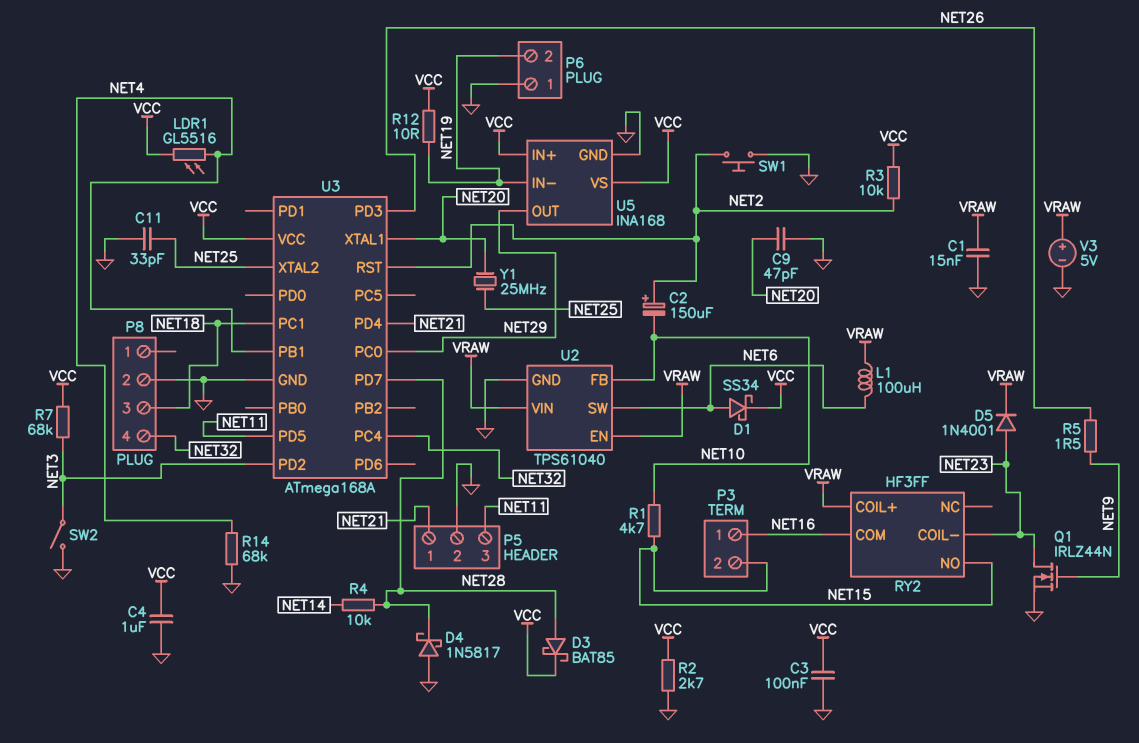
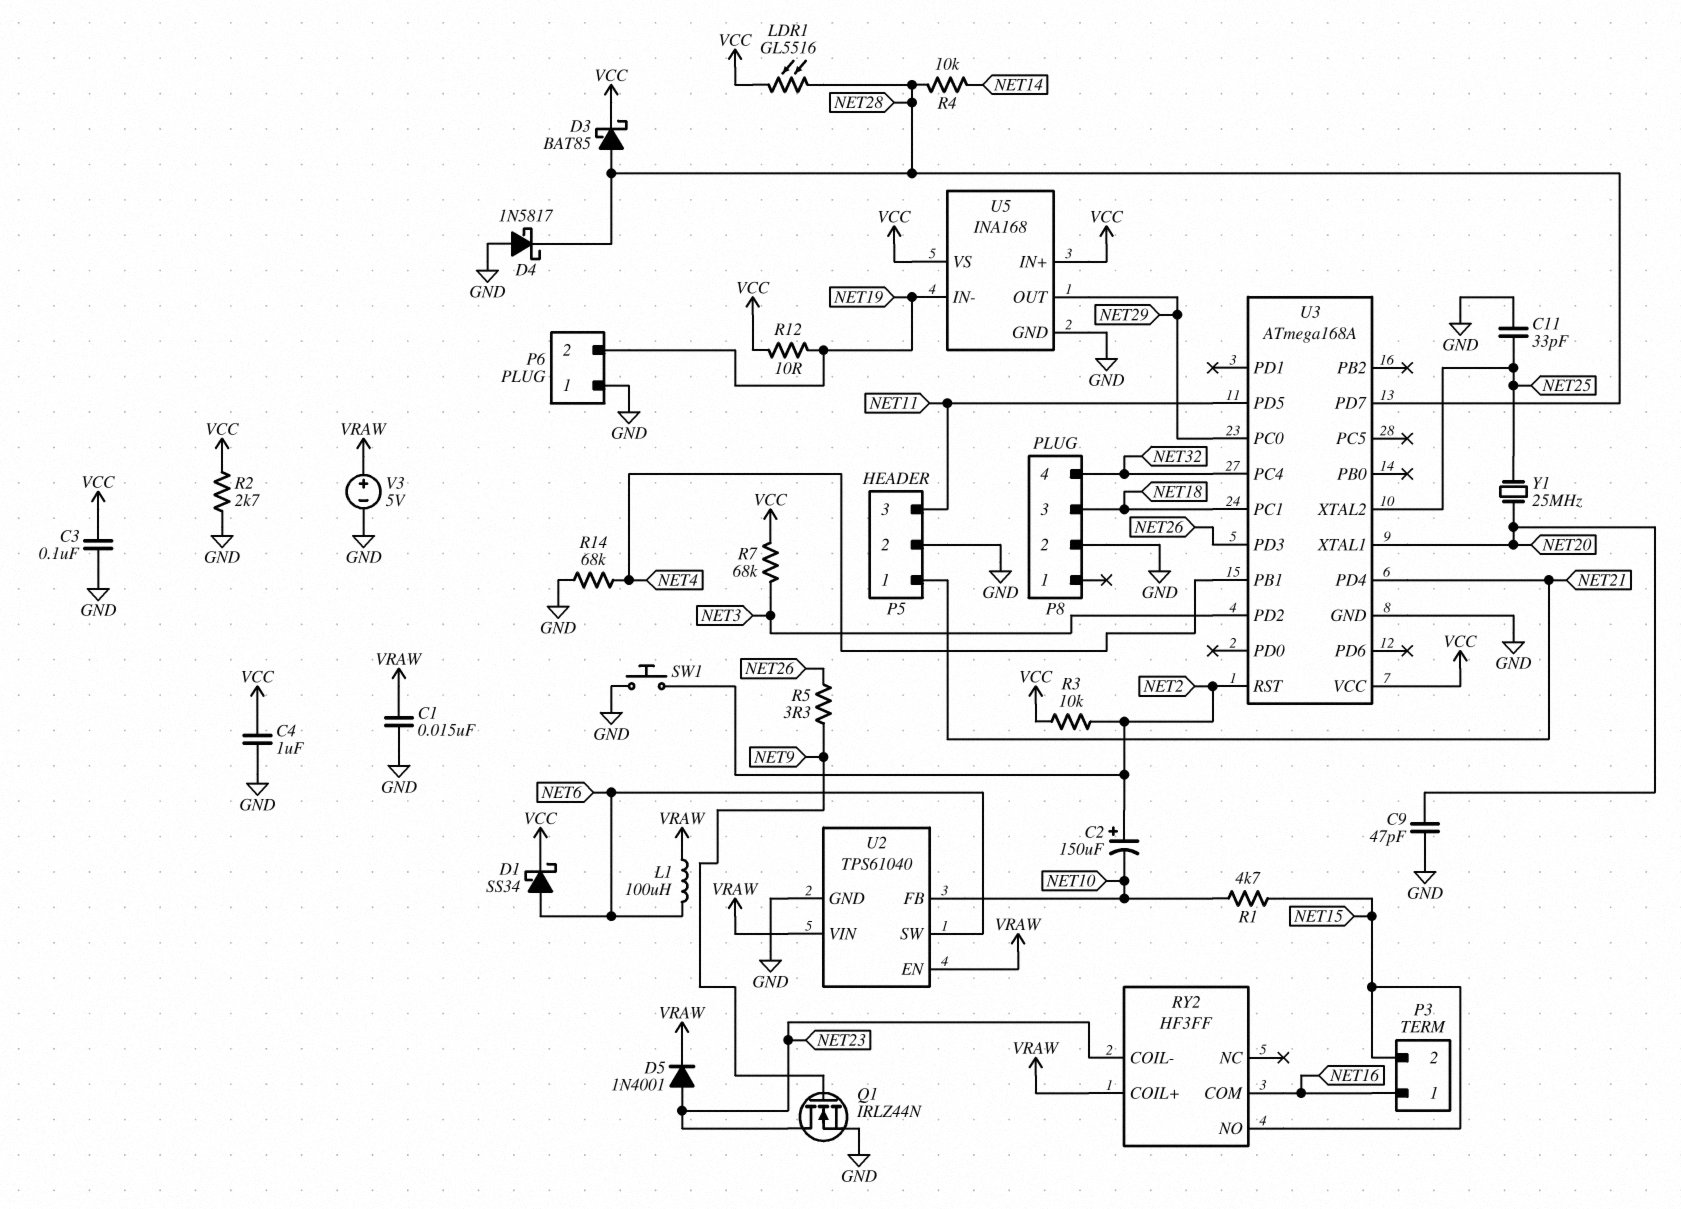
LDR1: GL5516 (NET4, VCC) -> GL5516 (NET28, VCC)
R5: 1.5 (NET9, NET26) -> 3.3 (NET9, NET26)
SW2: switch (GND, NET3) -> none

